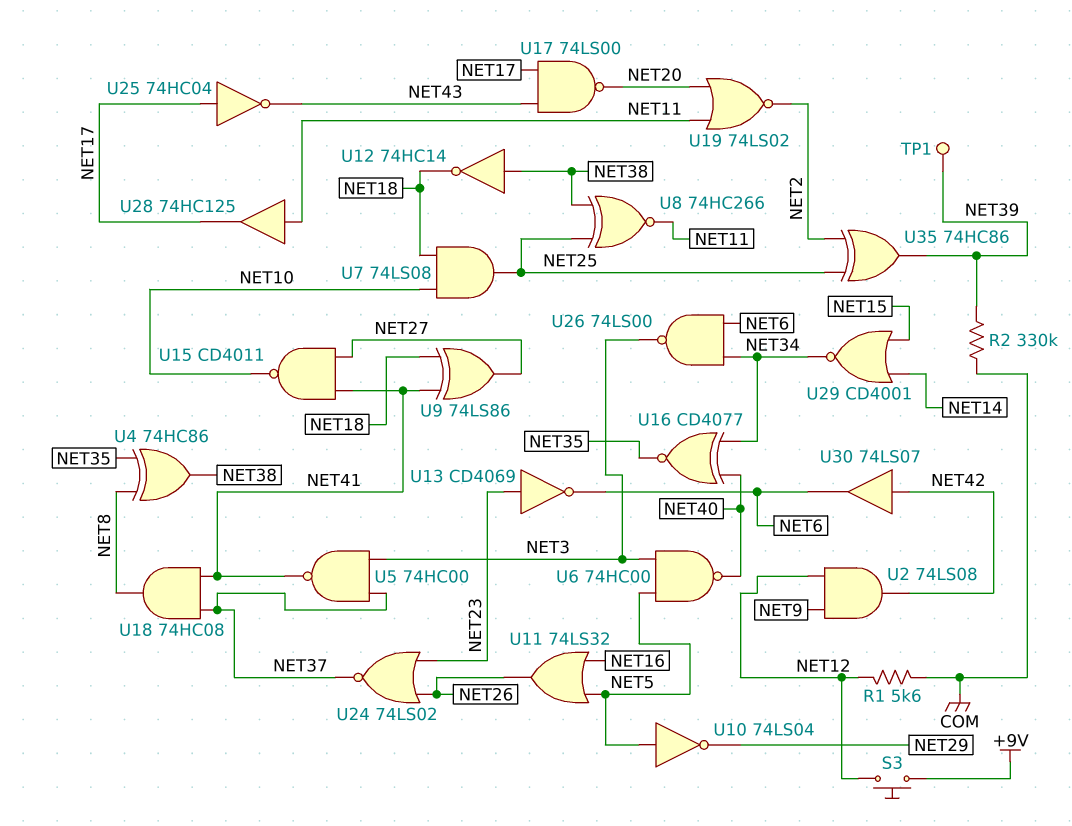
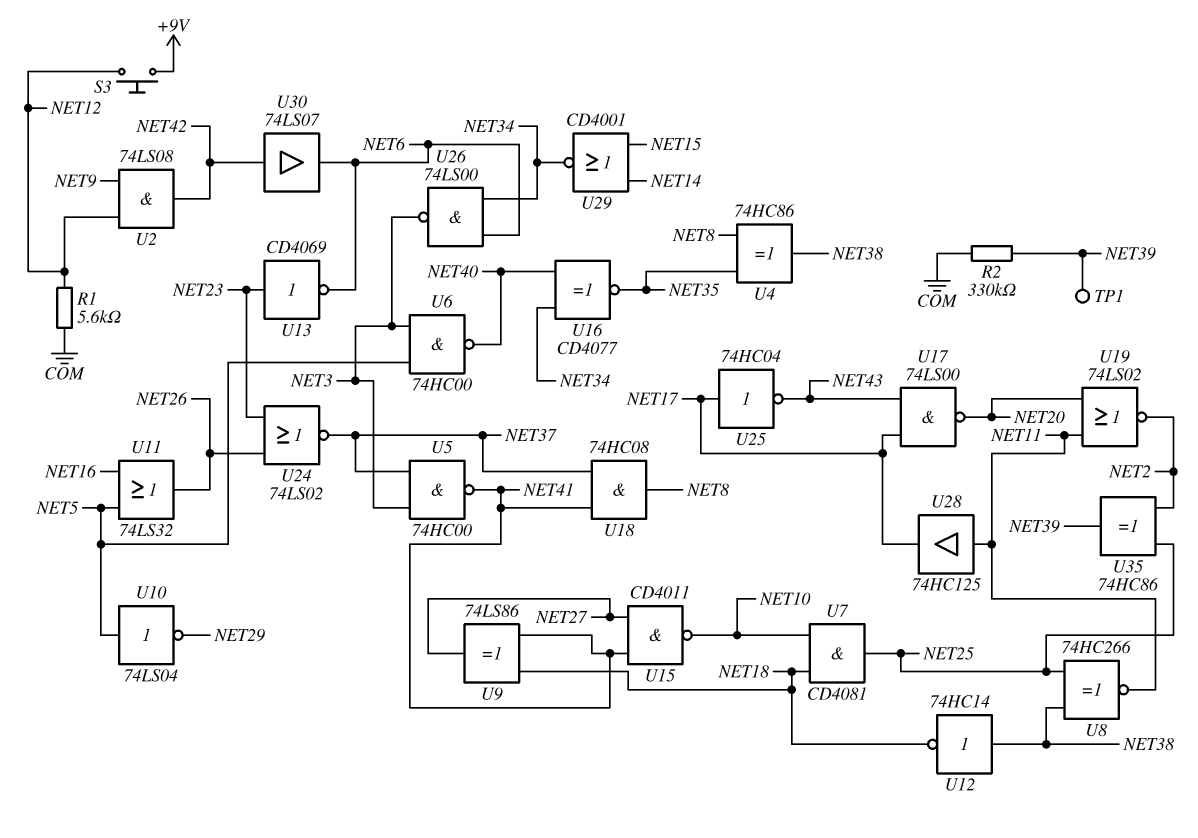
U7: AND 74LS08 (in NET10, in NET18, out NET25) -> AND CD4081 (in NET10, in NET18, out NET25)

